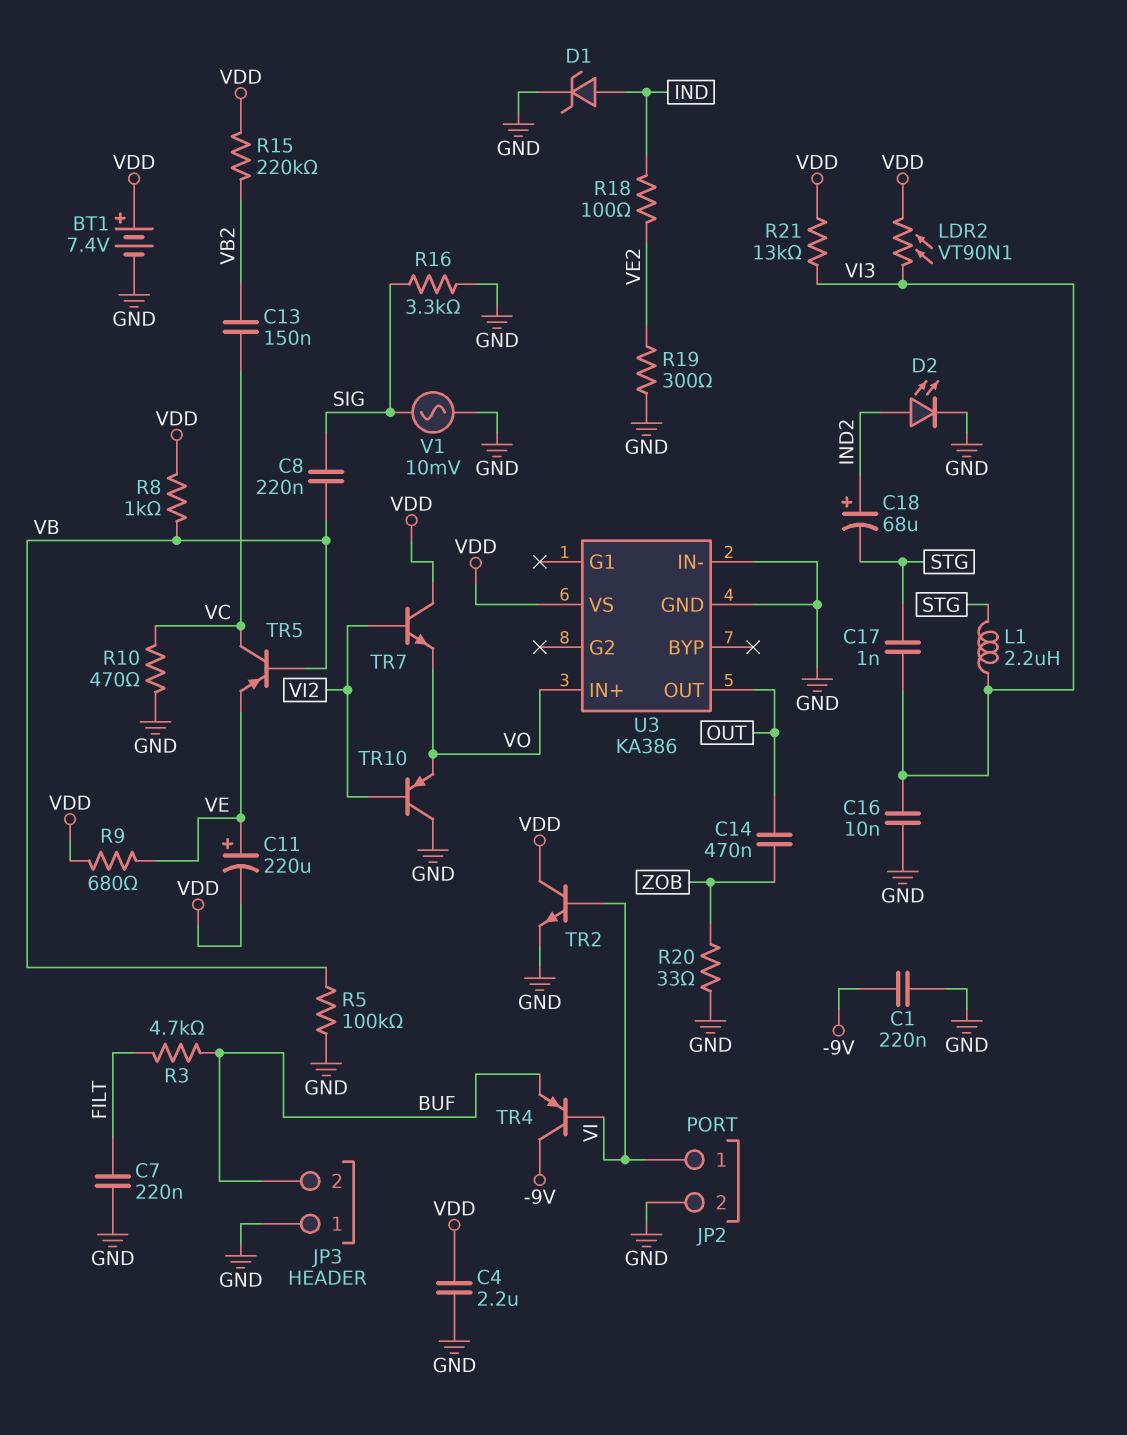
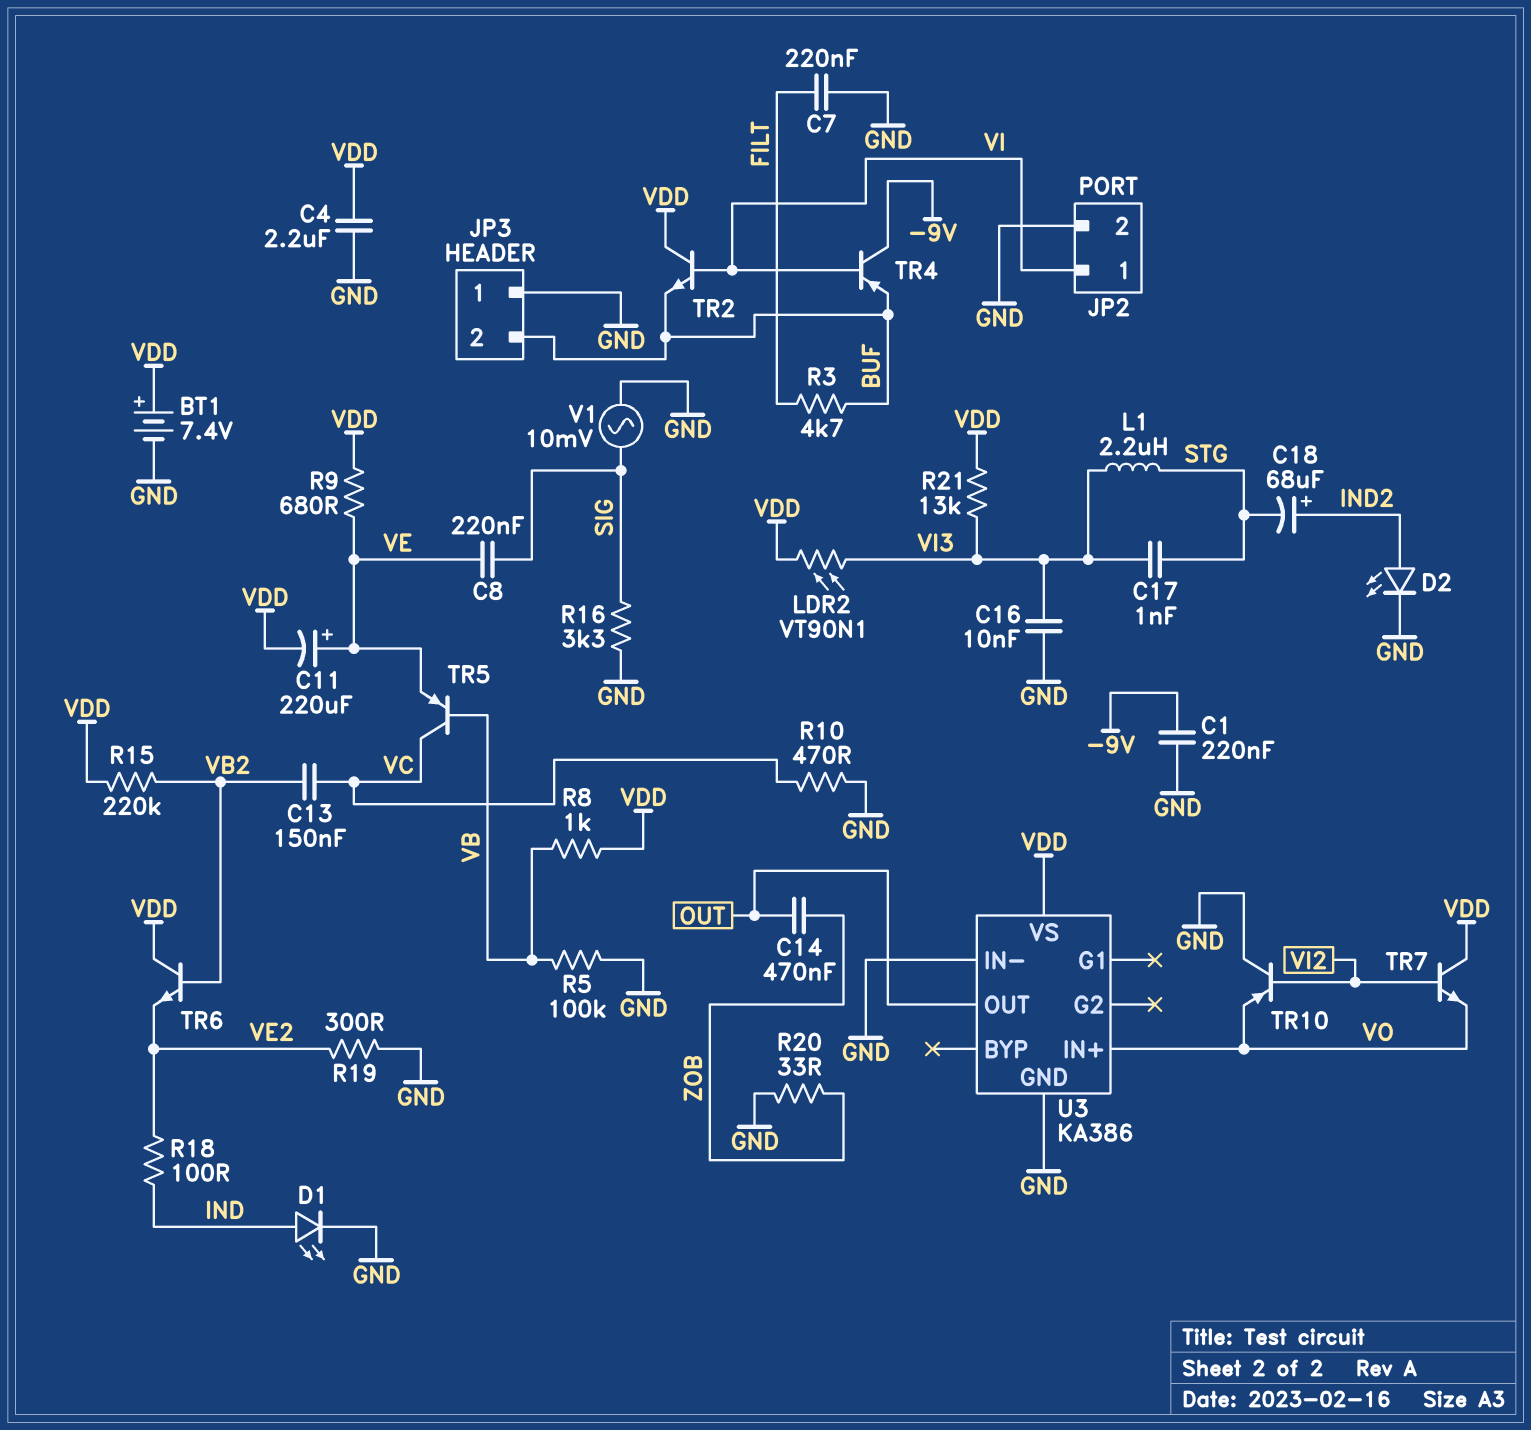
C8: 220nF (SIG, VB) -> 220nF (SIG, VE)
D1: zener (A IND, K GND) -> LED (A IND, K GND)
TR2: NPN (B VI, C VDD, E GND) -> NPN (B VI, C VDD, E BUF)
TR6: none -> NPN (B VB2, C VDD, E VE2)

